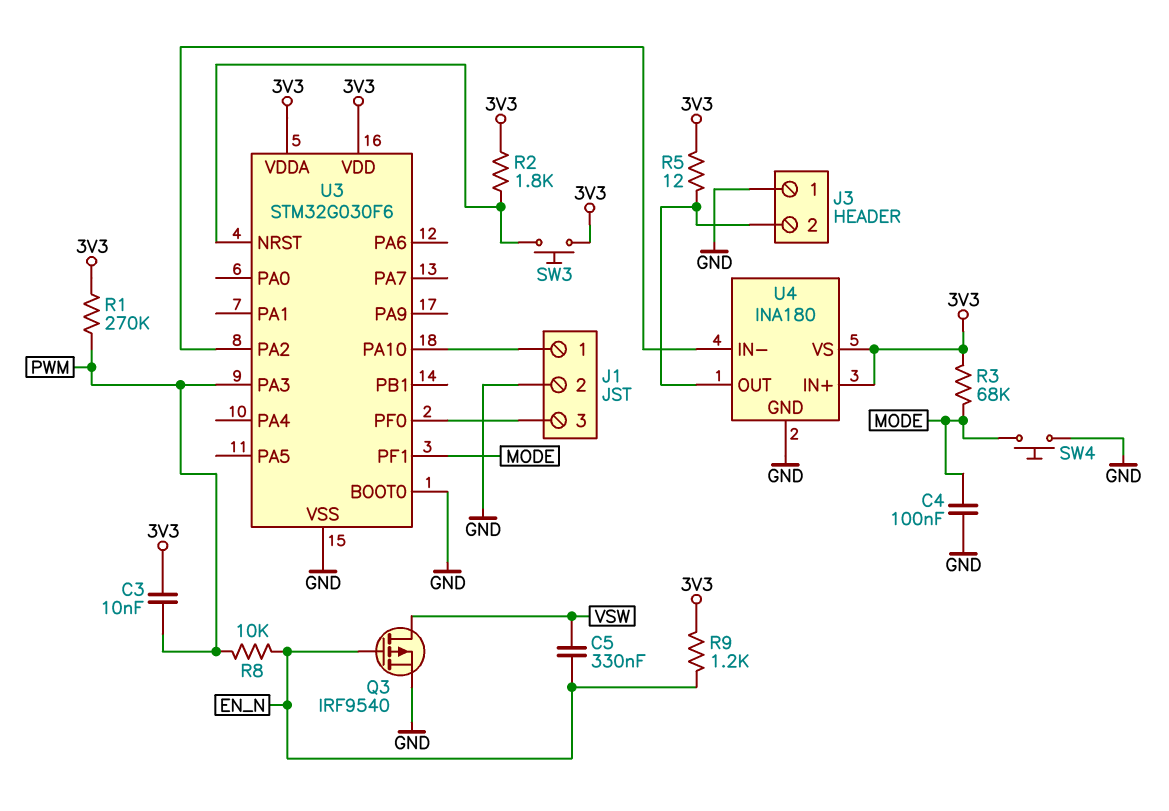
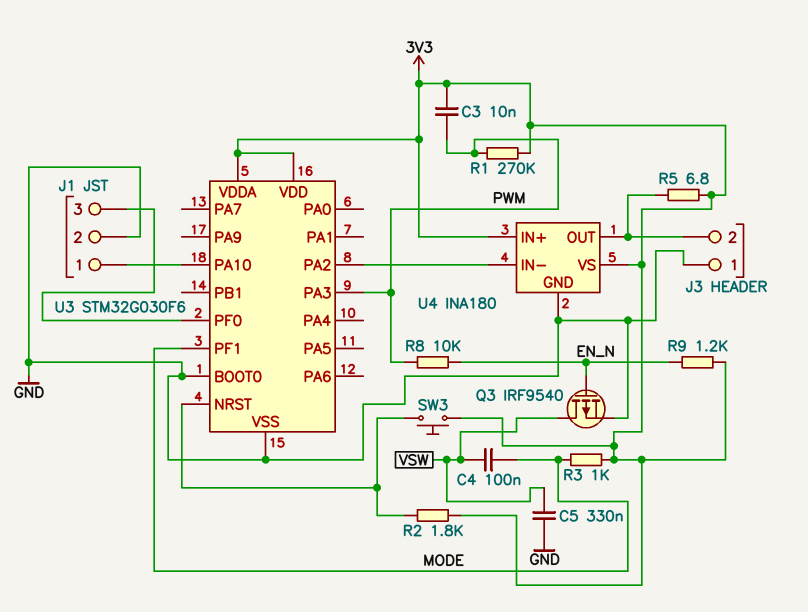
C4: 100nF (GND, MODE) -> 100nF (MODE, VSW)
C5: 330nF (EN_N, VSW) -> 330nF (GND, VSW)
R3: 68k (3V3, MODE) -> 1k (3V3, MODE)
R5: 12 (3V3, J3/2) -> 6.8 (3V3, J3/2)
SW4: button (GND, MODE) -> none

